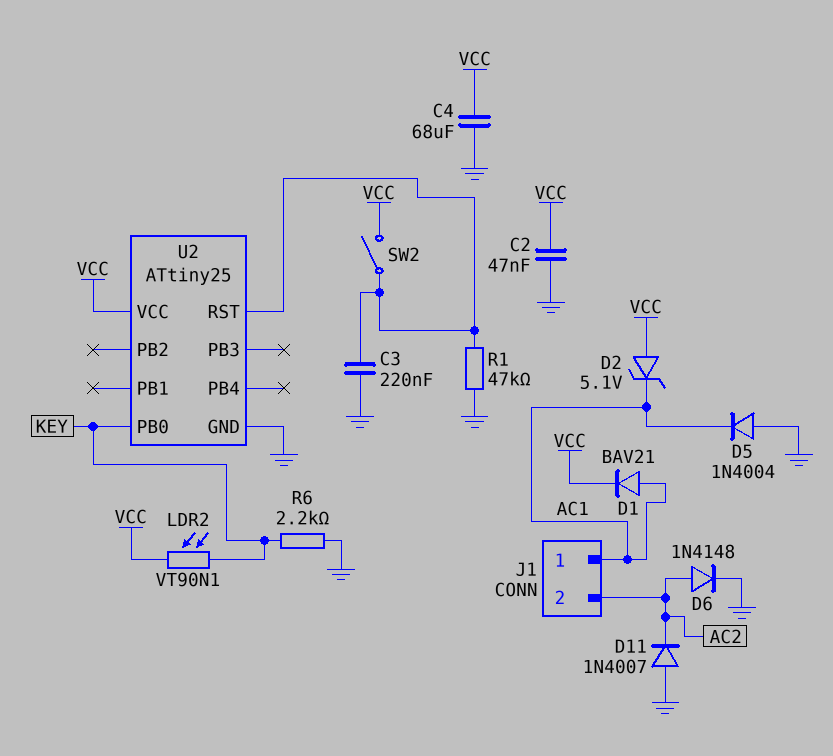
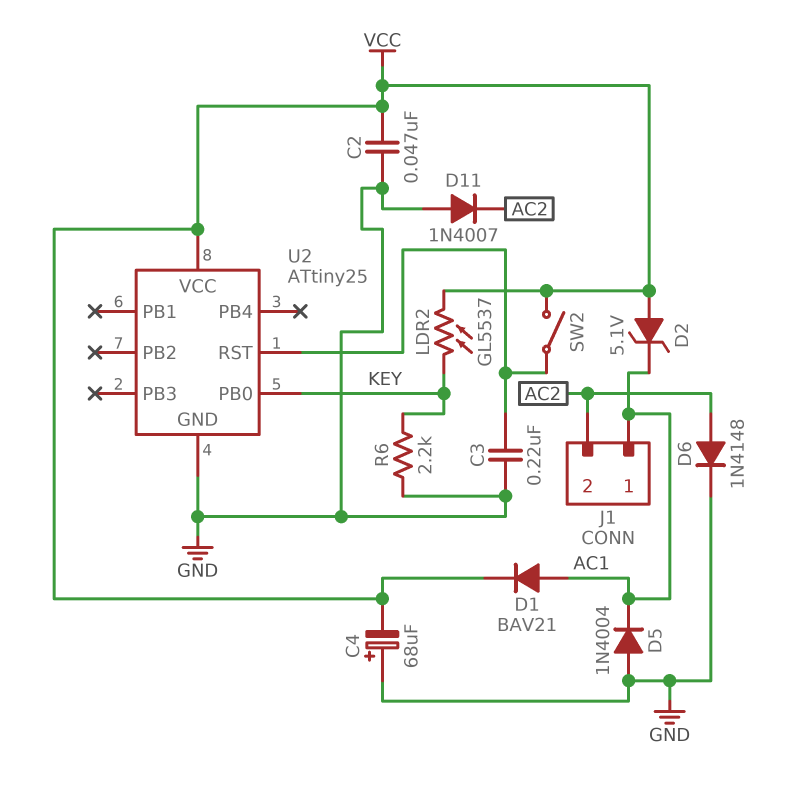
C4: 68uF (GND, VCC) -> 68uF (plus GND, minus VCC)
LDR2: VT90N1 (KEY, VCC) -> GL5537 (KEY, VCC)
R1: 47k (GND, U2/RST) -> none

